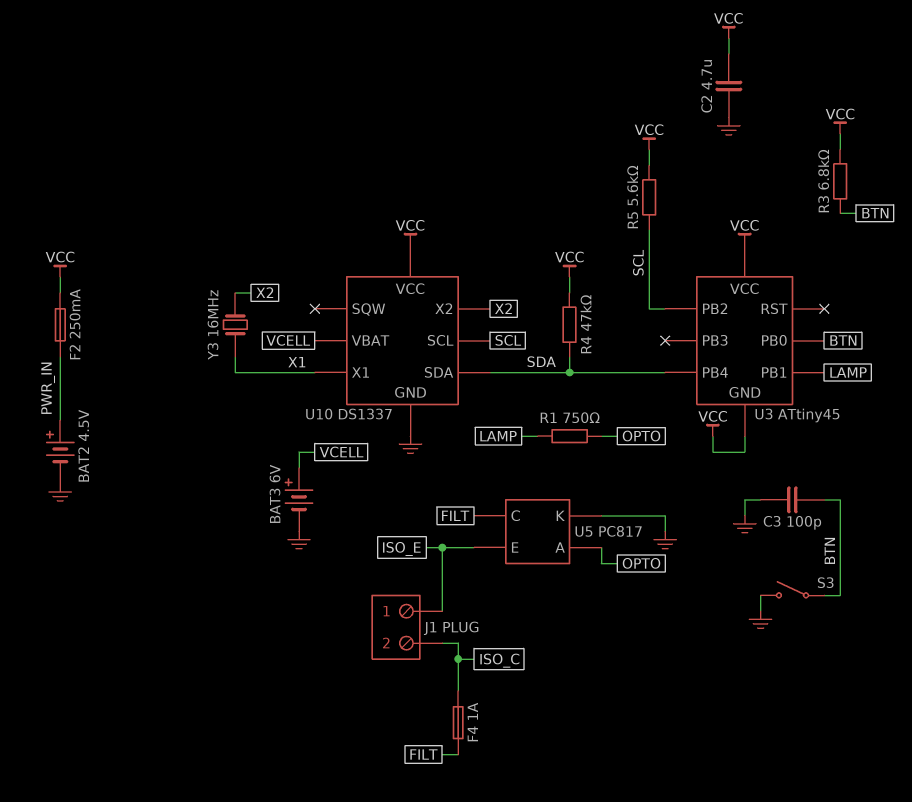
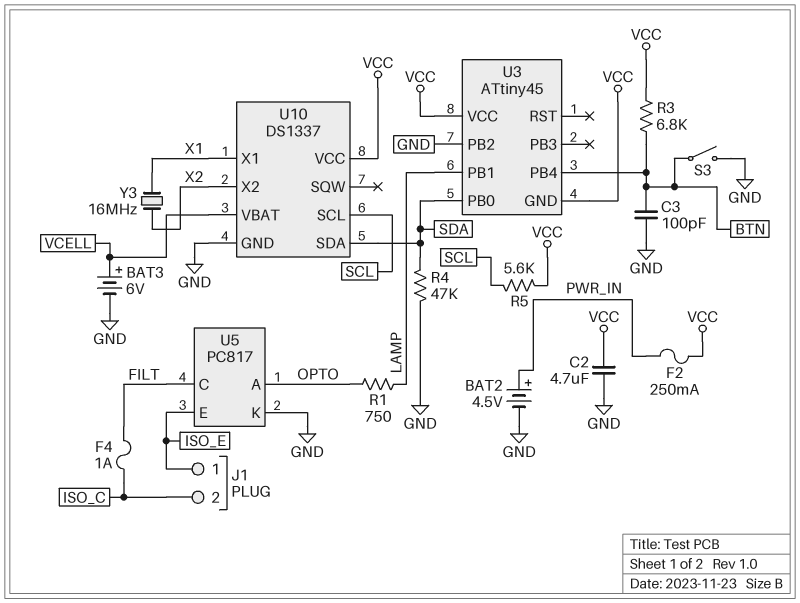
R4: 47k (SDA, VCC) -> 47k (GND, SDA)
U3 pin PB0: BTN -> SDA
U3 pin PB2: SCL -> GND
U3 pin PB4: SDA -> BTN

